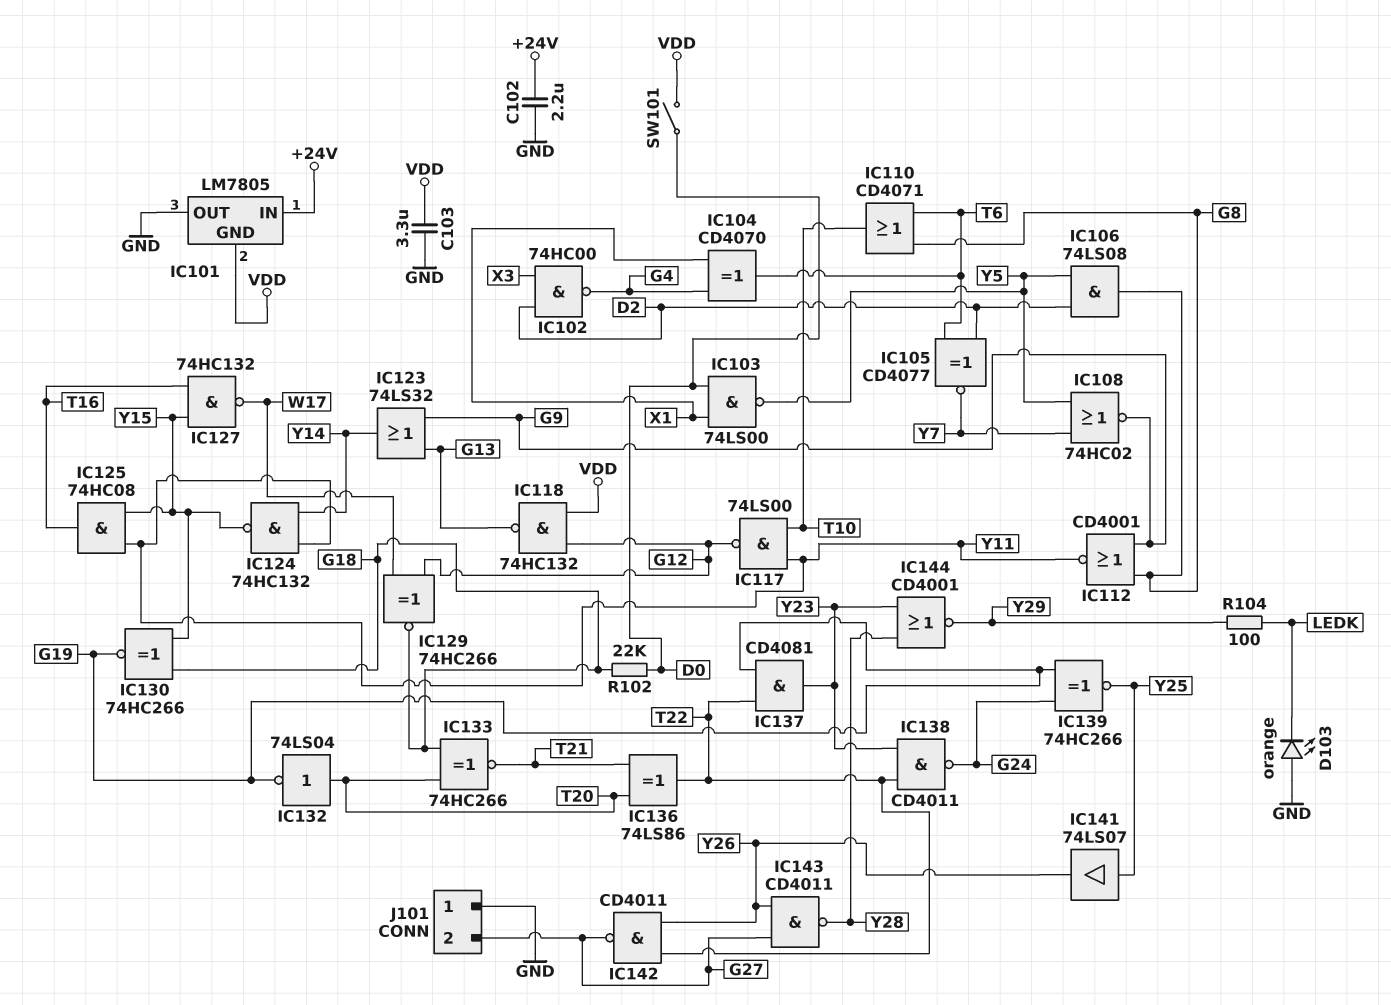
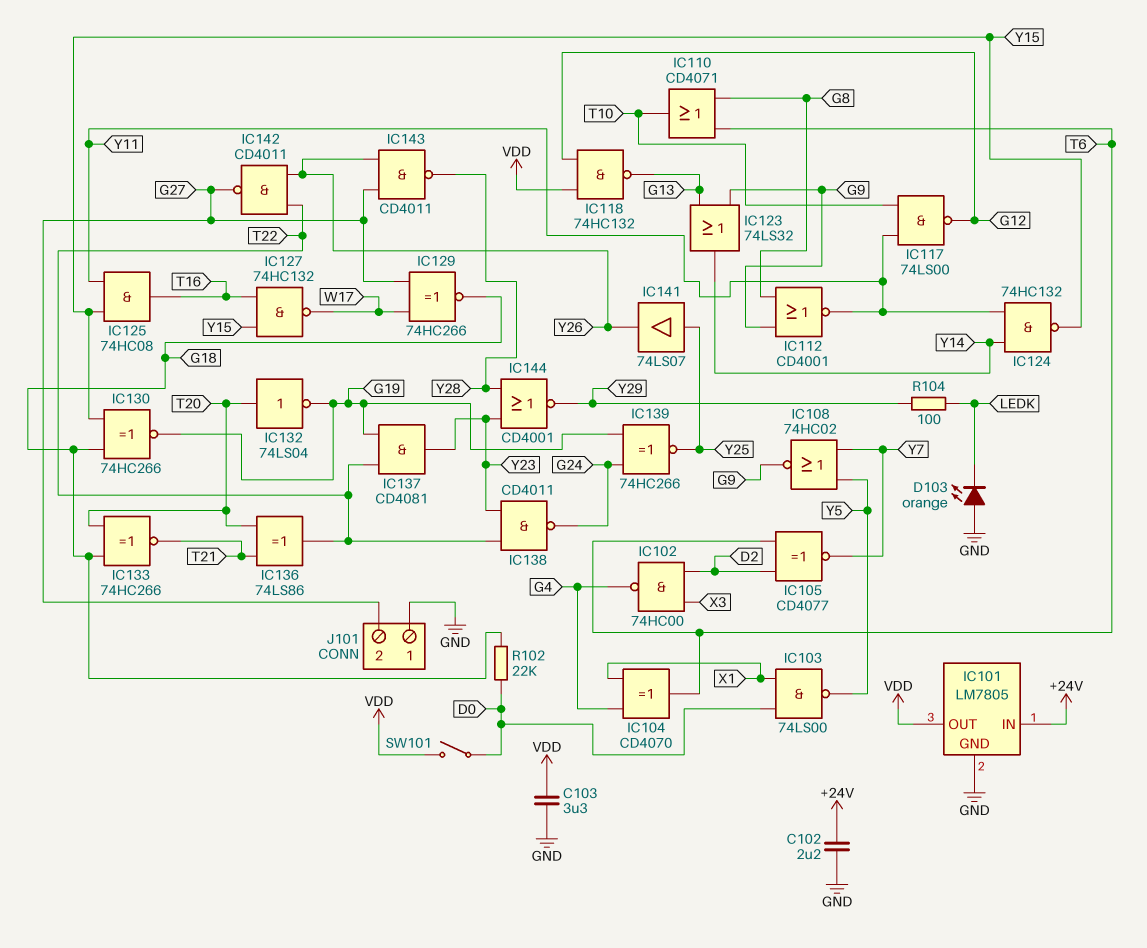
IC101 pin GND: VDD -> GND
IC101 pin OUT: GND -> VDD
IC106: AND 74LS08 (in D2, in Y5, out G8) -> none
IC129: XNOR 74HC266 (in G12, in W17, out G18) -> XNOR 74HC266 (in G27, in W17, out G18)

